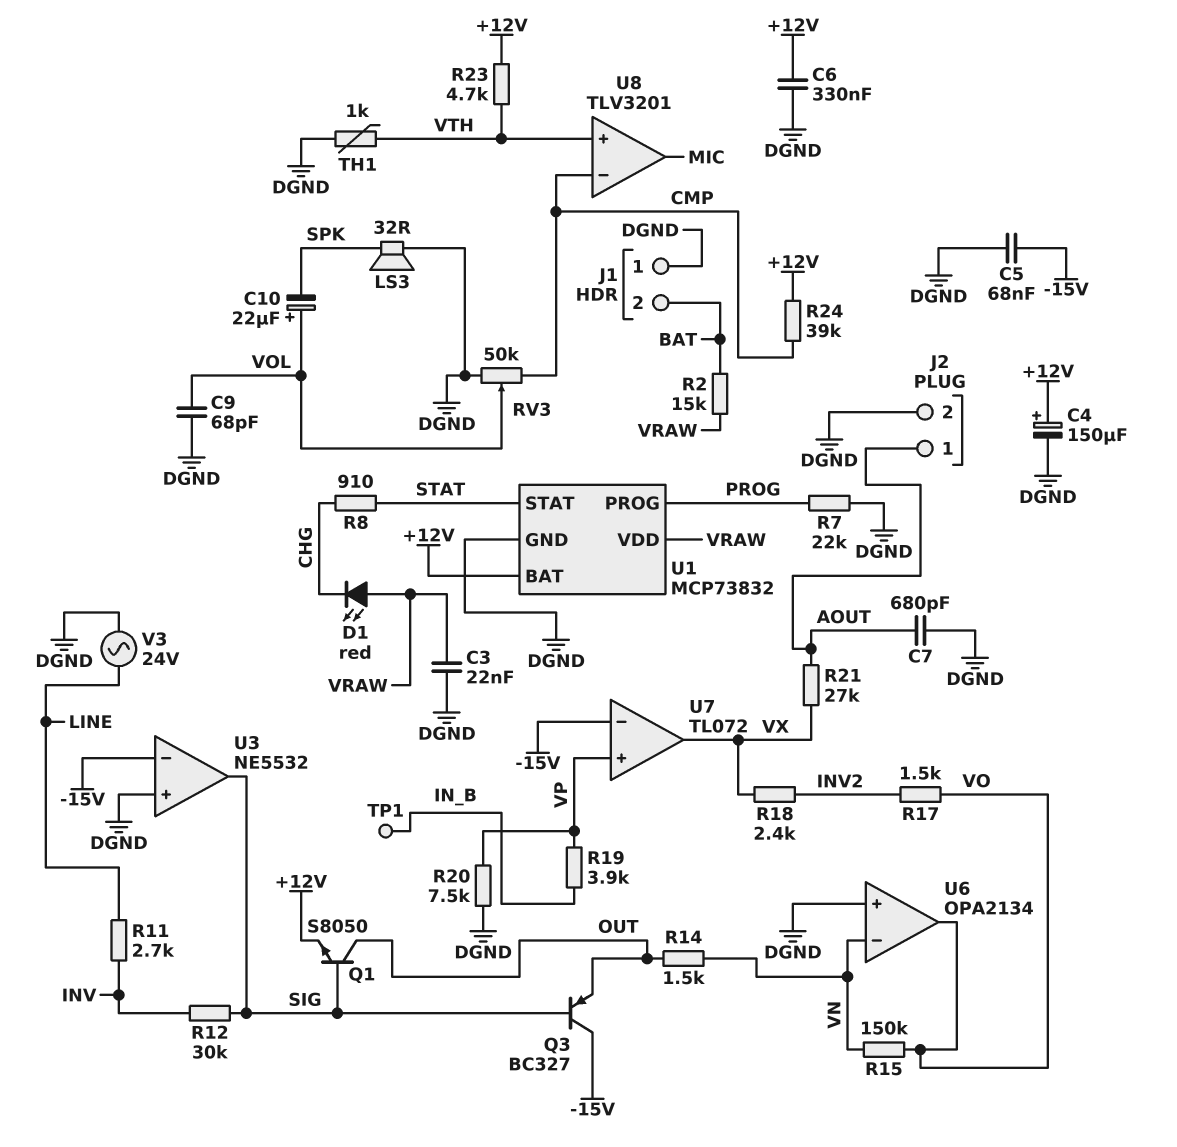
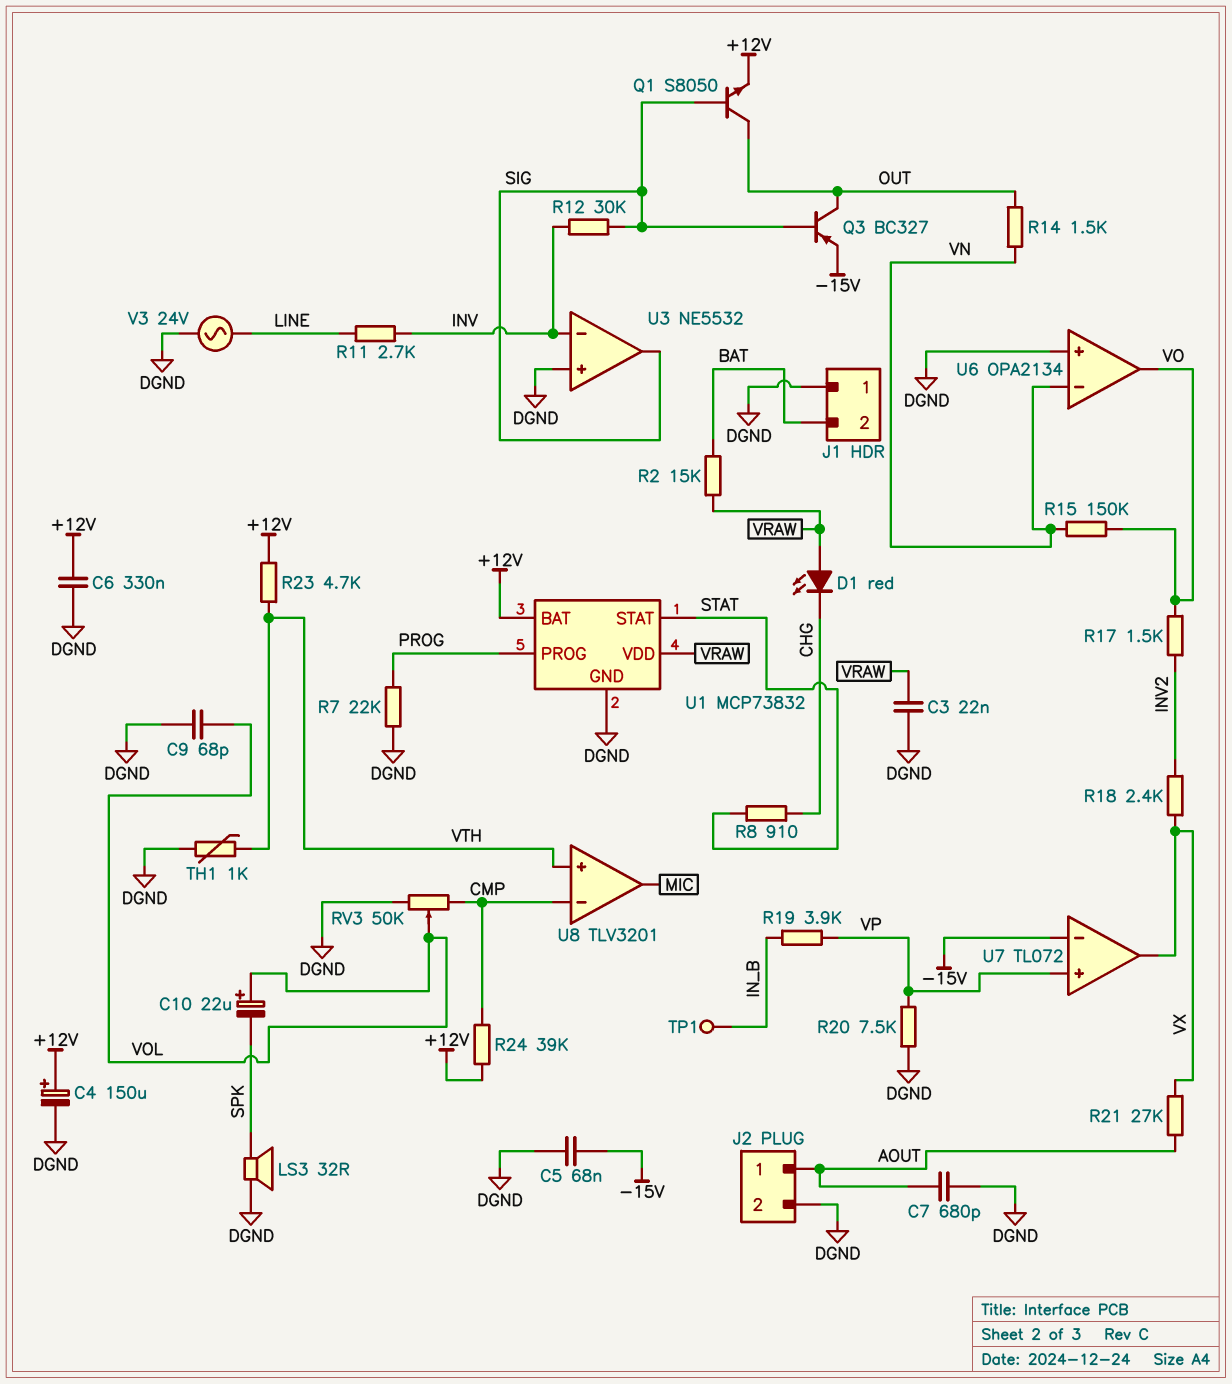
Q3: PNP BC327 (B SIG, C -15V, E OUT) -> PNP BC327 (B SIG, C OUT, E -15V)
U3 pin in-: -15V -> INV

